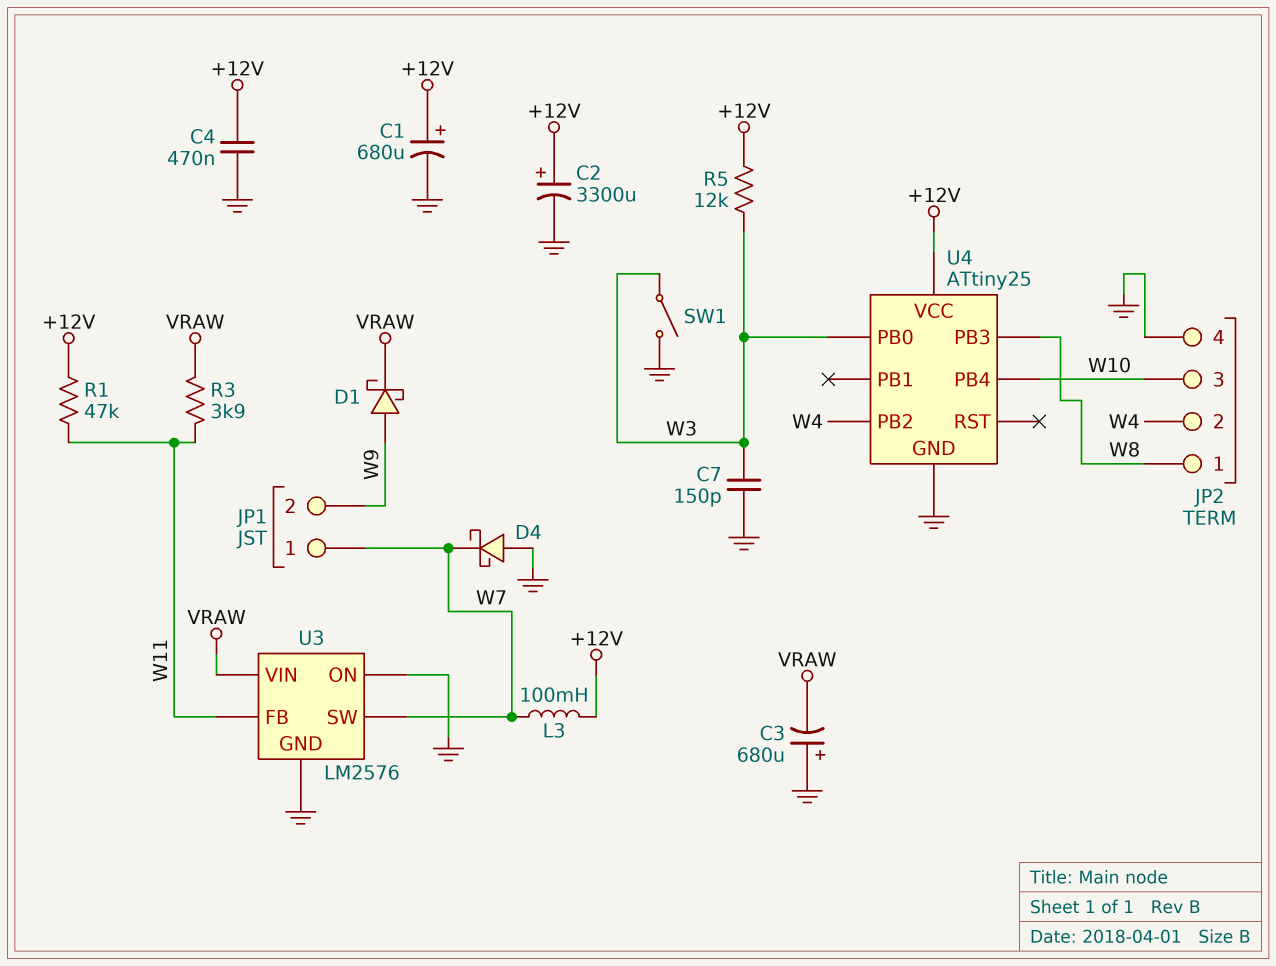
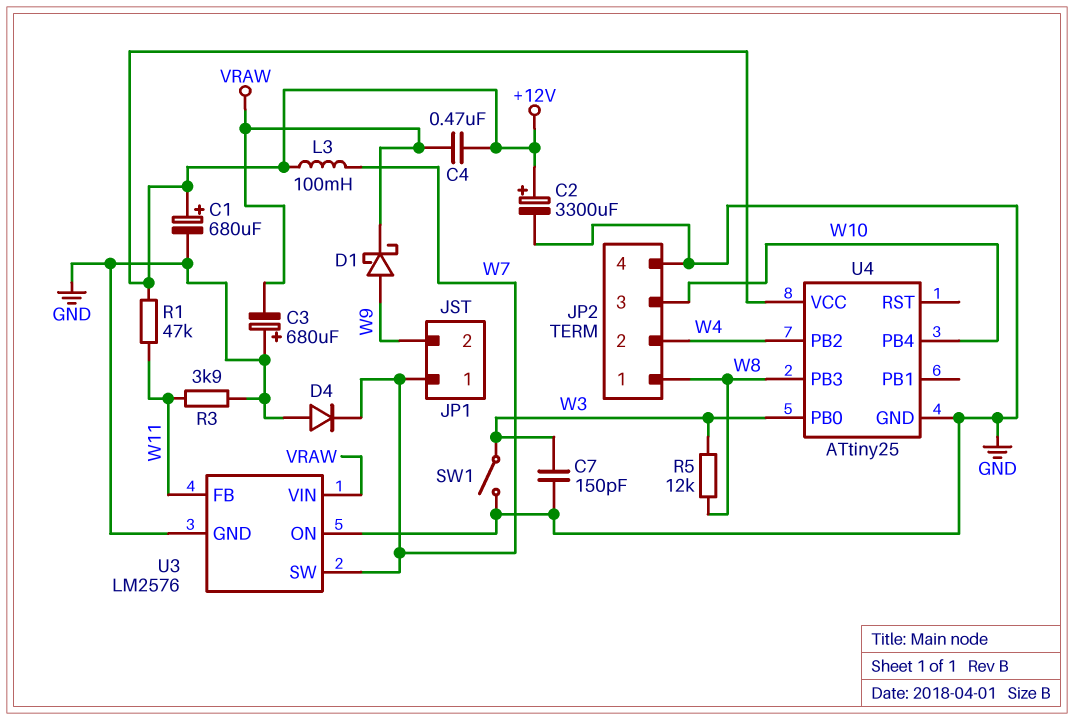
C4: 470nF (+12V, GND) -> 470nF (+12V, VRAW)
D4: schottky (A GND, K W7) -> diode (A GND, K W7)
R3: 3.9k (VRAW, W11) -> 3.9k (GND, W11)
R5: 12k (+12V, W3) -> 12k (W3, W8)

